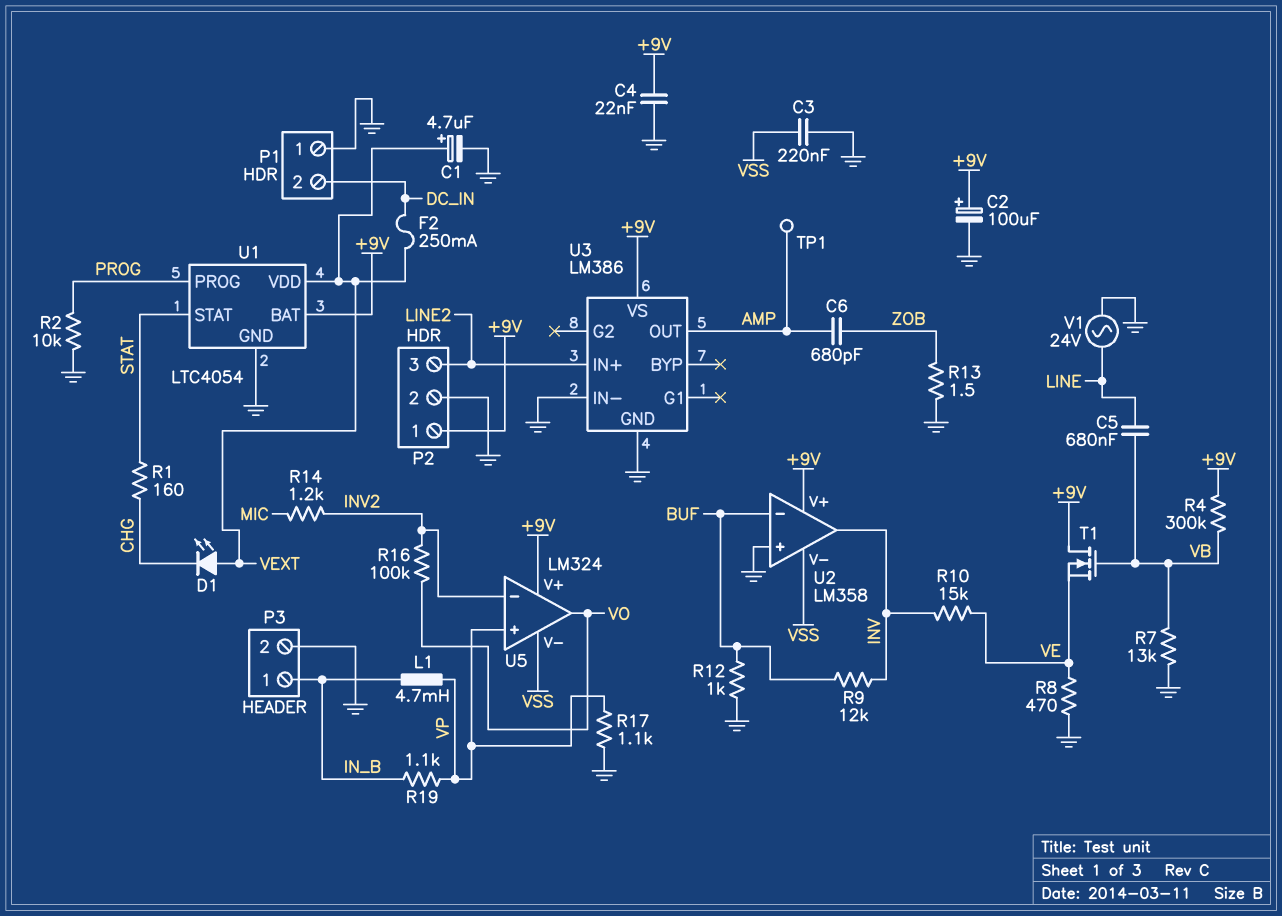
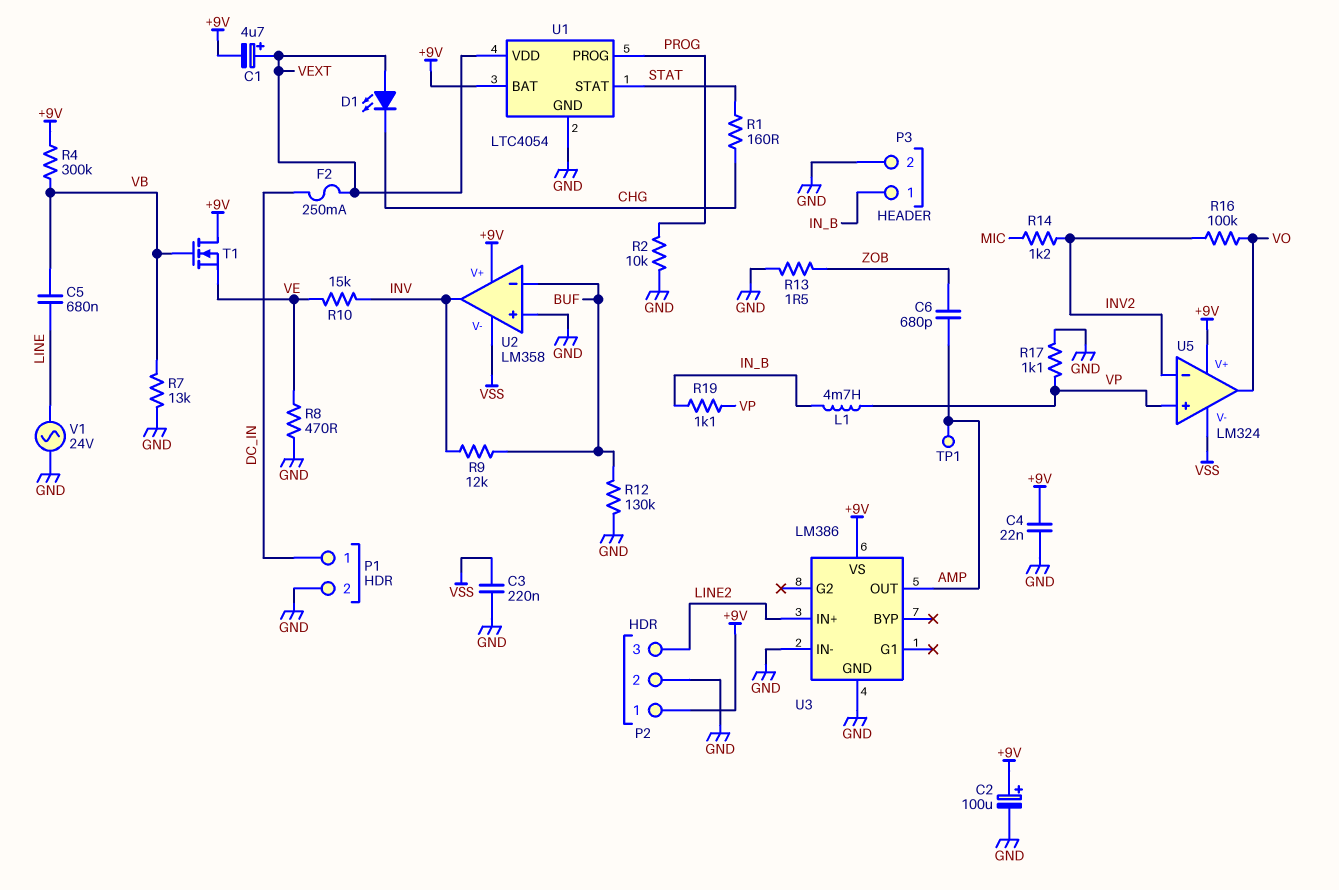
C1: 4.7uF (plus VEXT, minus GND) -> 4.7uF (plus VEXT, minus +9V)
P1 pin 1: GND -> DC_IN
P1 pin 2: DC_IN -> GND
R12: 1k (BUF, GND) -> 130k (BUF, GND)

